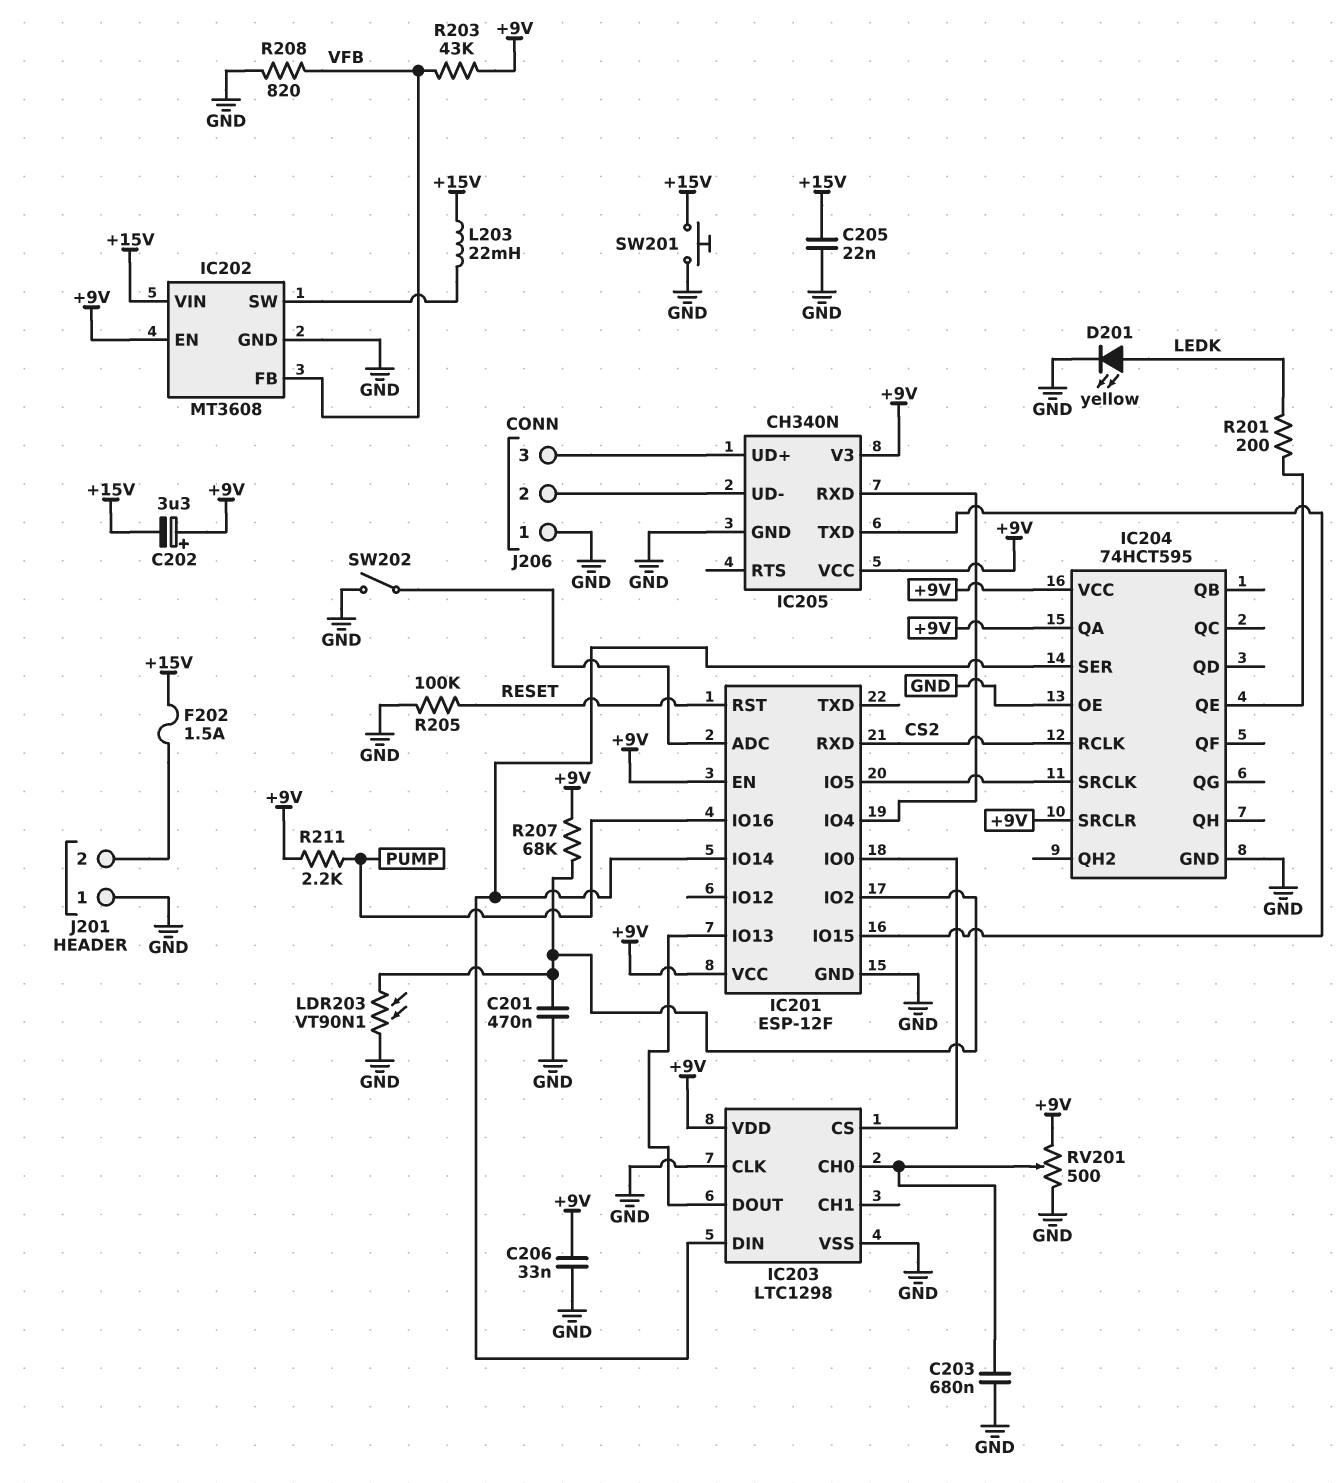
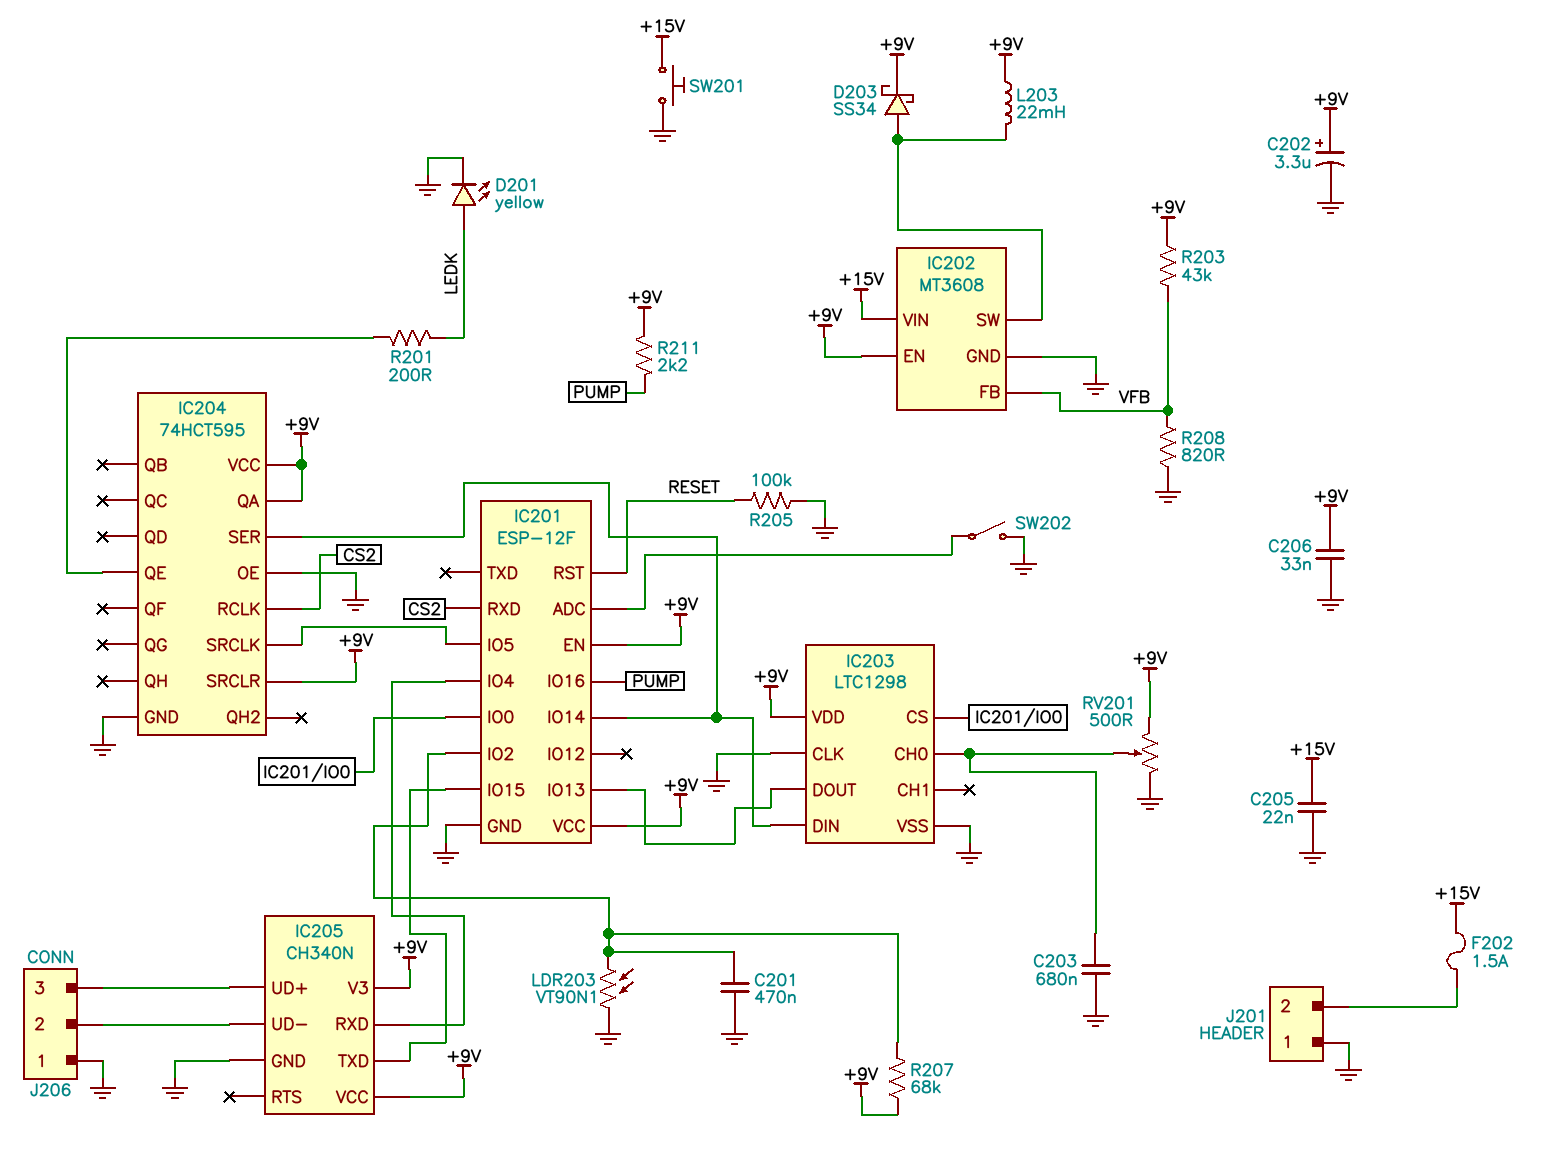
C202: 3.3uF (plus +9V, minus +15V) -> 3.3uF (plus +9V, minus GND)
D203: none -> schottky SS34 (A IC202/SW, K +9V)
L203: 22mH (+15V, IC202/SW) -> 22mH (+9V, IC202/SW)

